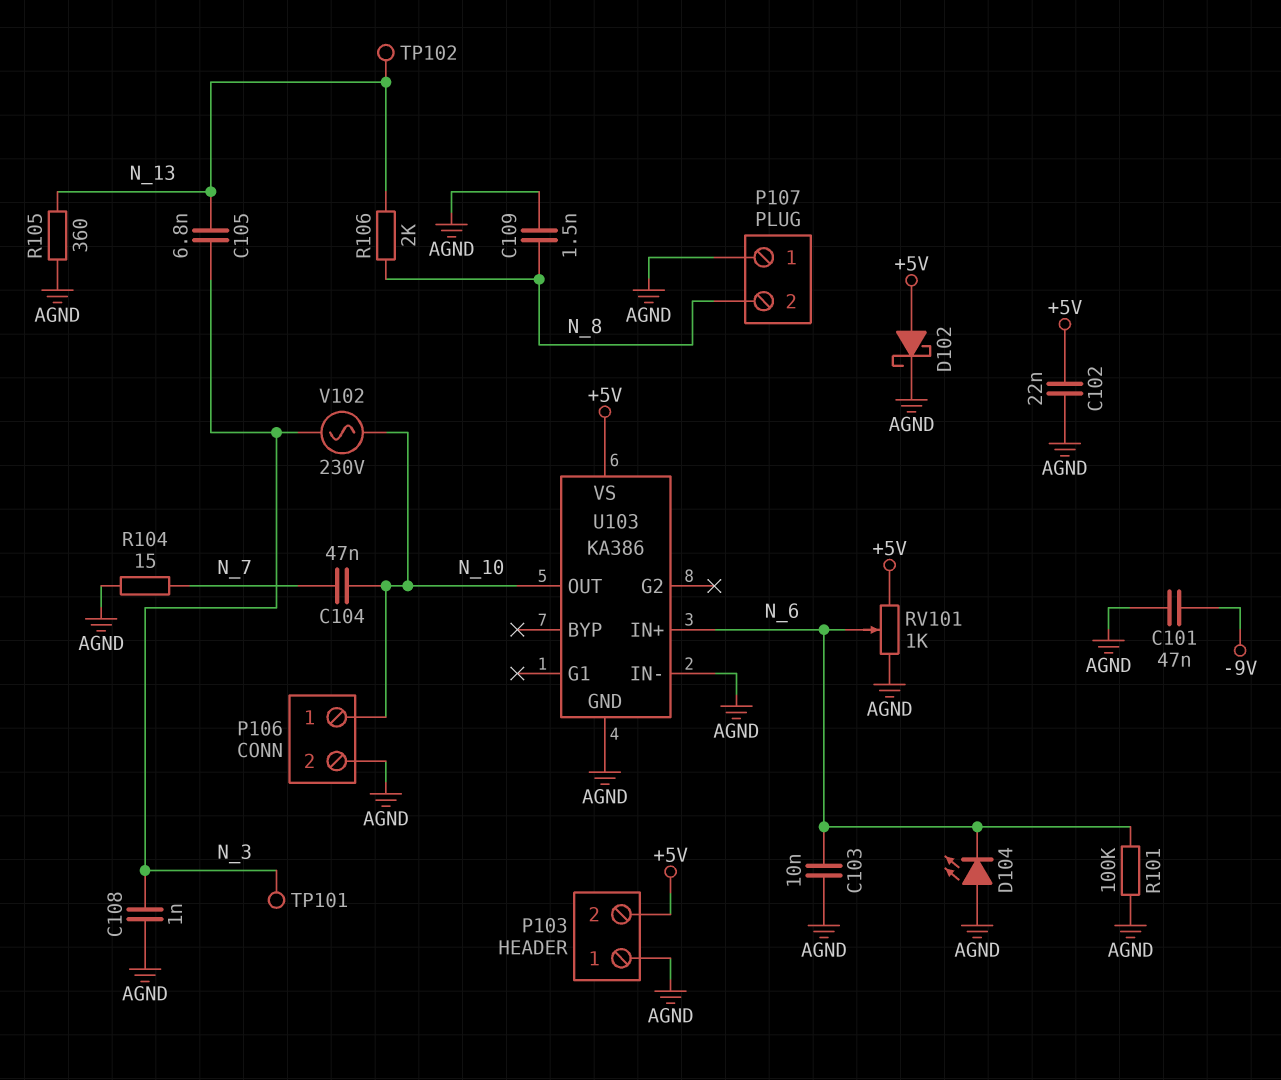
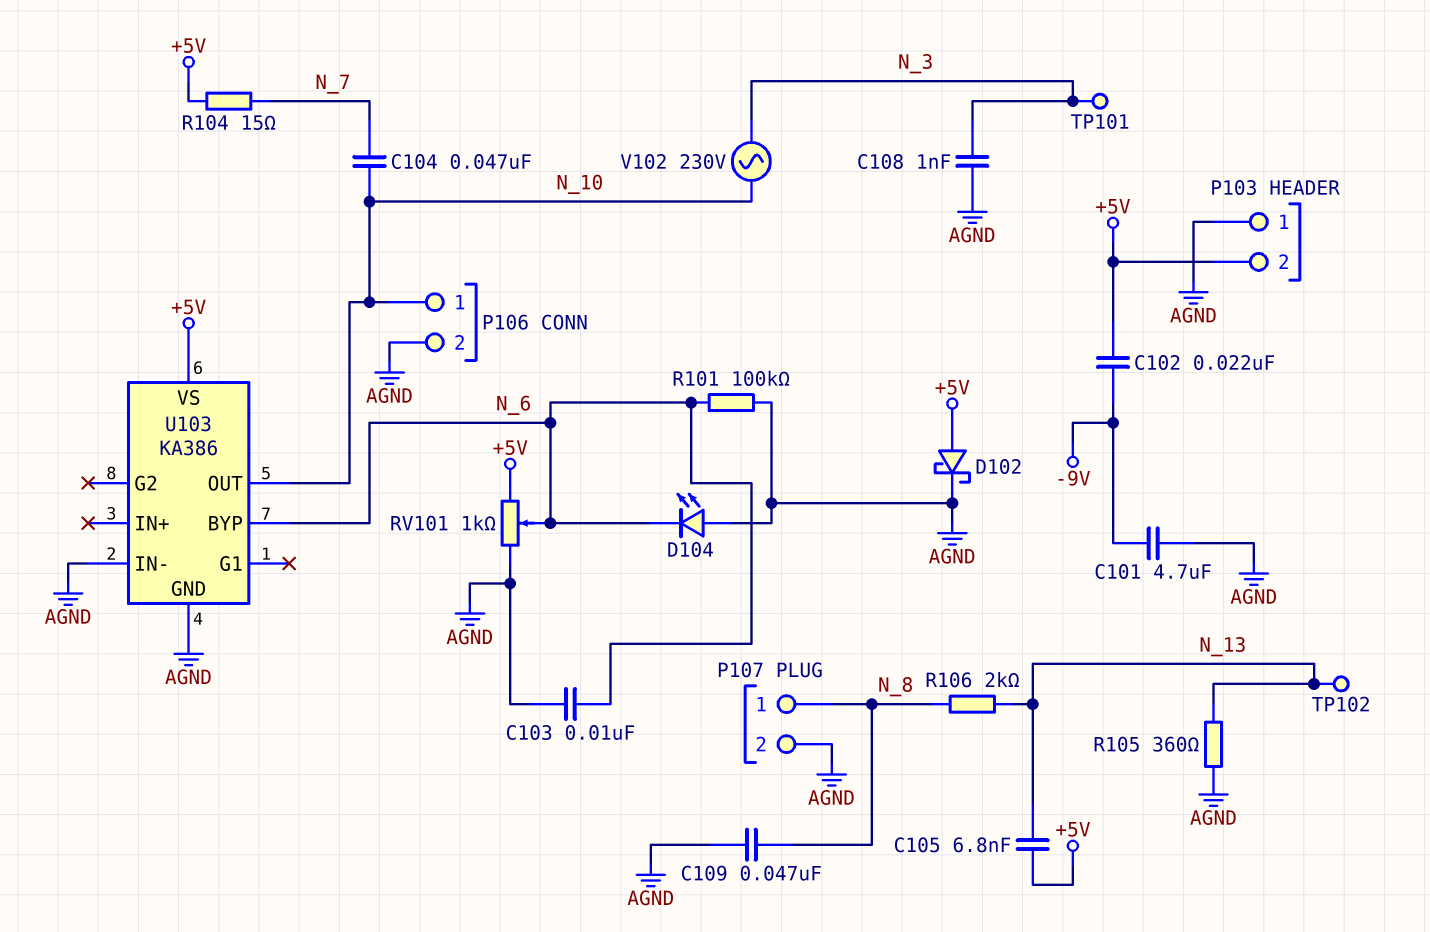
C101: 47nF (-9V, AGND) -> 4.7uF (-9V, AGND)
C102: 22nF (+5V, AGND) -> 22nF (+5V, -9V)
C105: 6.8nF (N_3, N_13) -> 6.8nF (+5V, N_13)
C109: 1.5nF (AGND, N_8) -> 47nF (AGND, N_8)
P107 pin 1: AGND -> N_8
P107 pin 2: N_8 -> AGND
R104: 15 (AGND, N_7) -> 15 (+5V, N_7)
U103 pin BYP: none -> N_6
U103 pin IN+: N_6 -> none

